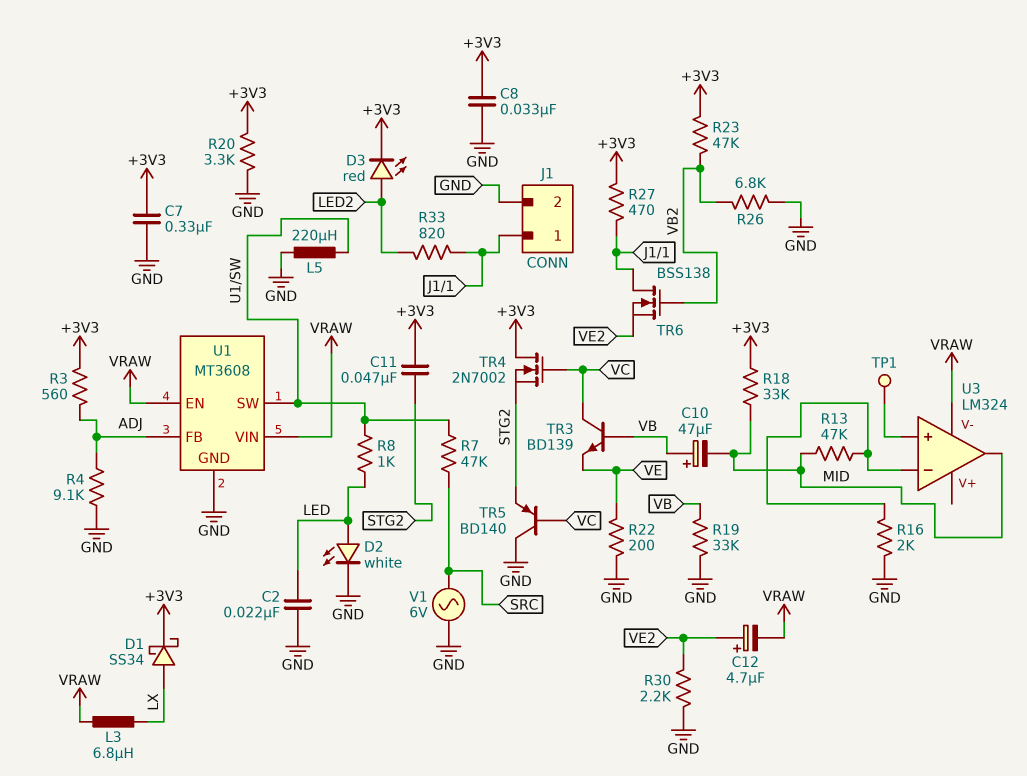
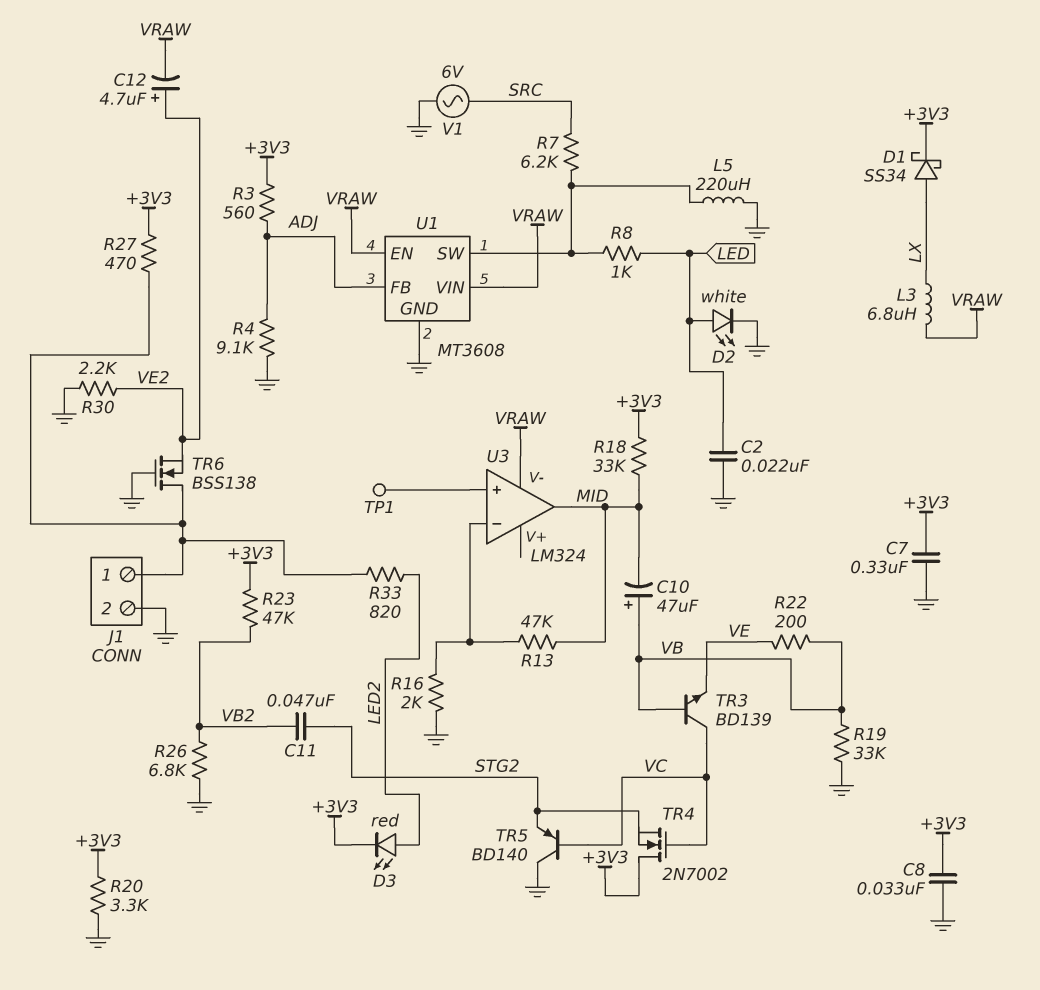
C11: 47nF (+3V3, STG2) -> 47nF (STG2, VB2)
R7: 47k (SRC, U1/SW) -> 6.2k (SRC, U1/SW)
R22: 200 (GND, VE) -> 200 (VB, VE)
TR6: NMOS BSS138 (G VB2, D J1/1, S VE2) -> NMOS BSS138 (G GND, D J1/1, S VE2)

